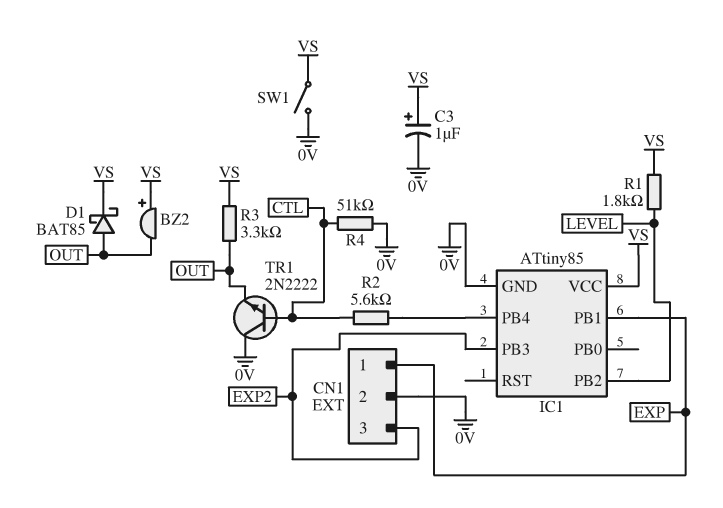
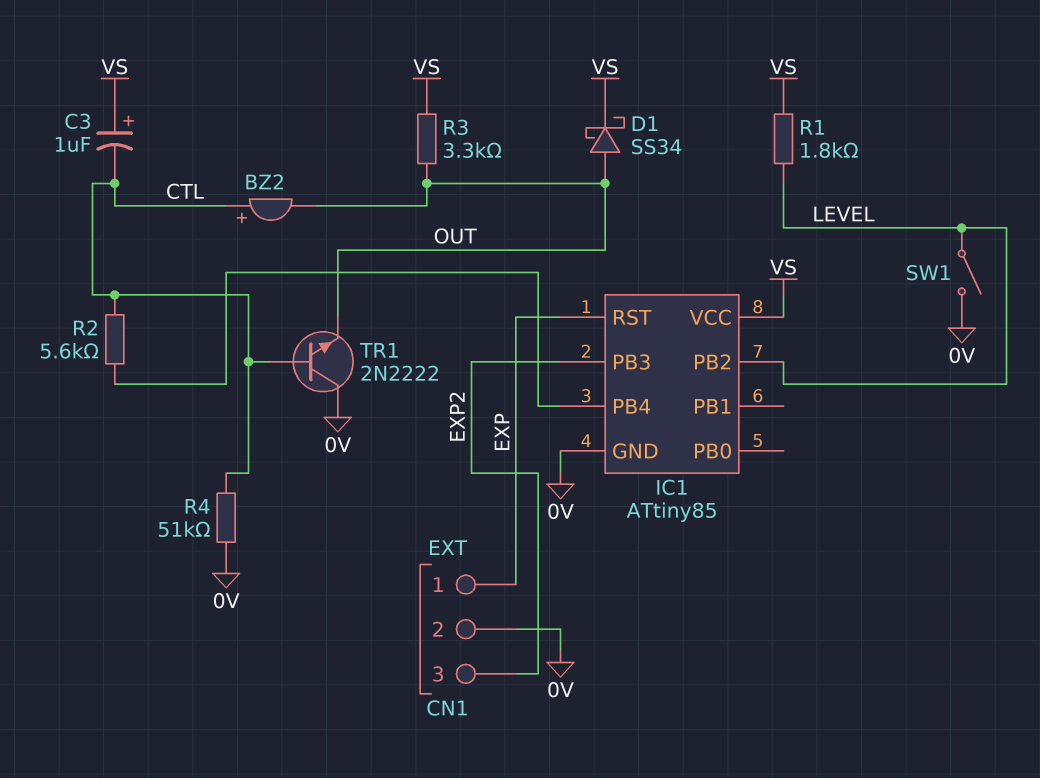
BZ2: buzzer (plus VS, minus OUT) -> buzzer (plus CTL, minus OUT)
C3: 1uF (plus VS, minus 0V) -> 1uF (plus VS, minus CTL)
D1: schottky BAT85 (A OUT, K VS) -> schottky SS34 (A OUT, K VS)
IC1 pin PB1: EXP -> none
IC1 pin RST: none -> EXP
SW1: switch (0V, VS) -> switch (0V, LEVEL)

